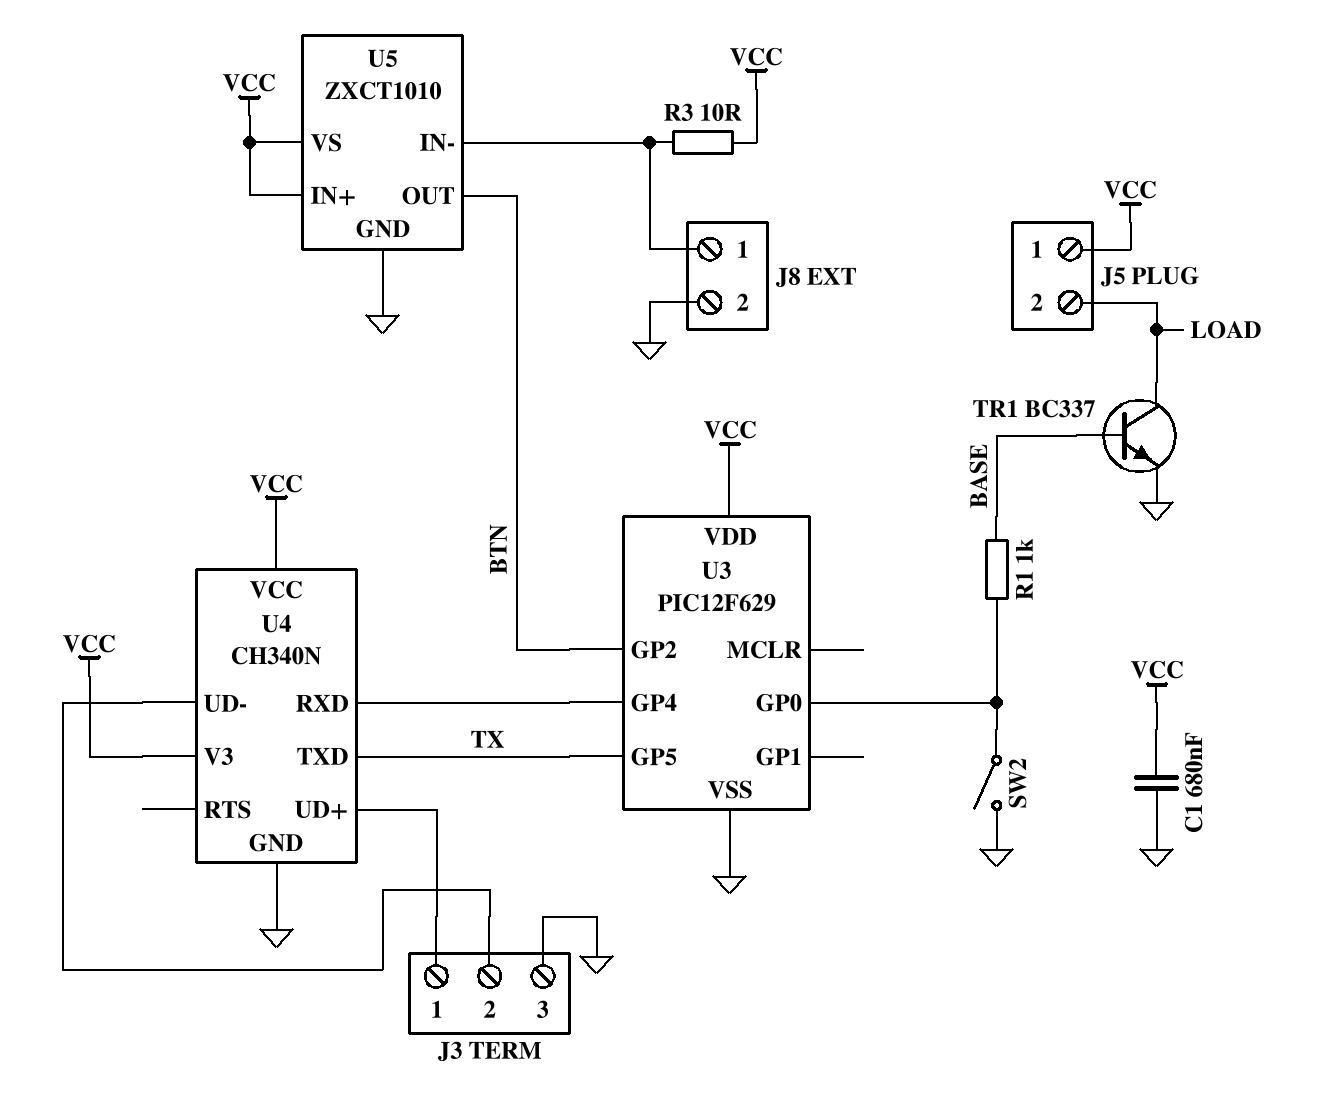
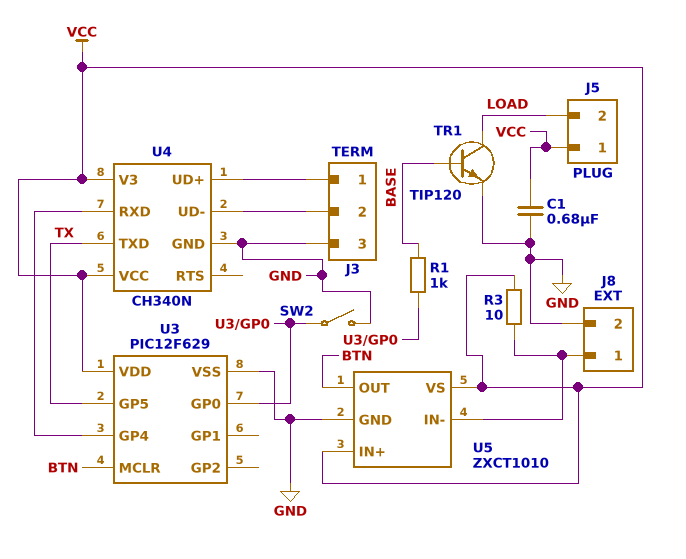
TR1: NPN BC337 (B BASE, C LOAD, E GND) -> NPN TIP120 (B BASE, C LOAD, E GND)
U3 pin GP2: BTN -> none
U3 pin MCLR: none -> BTN

